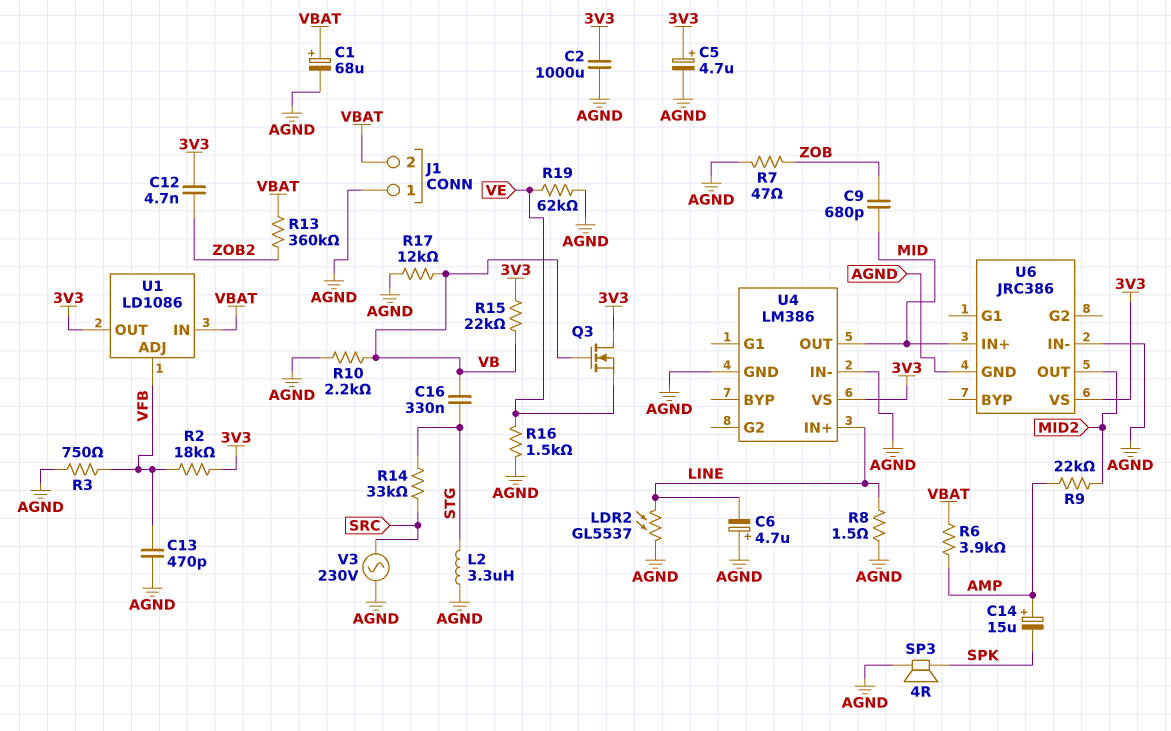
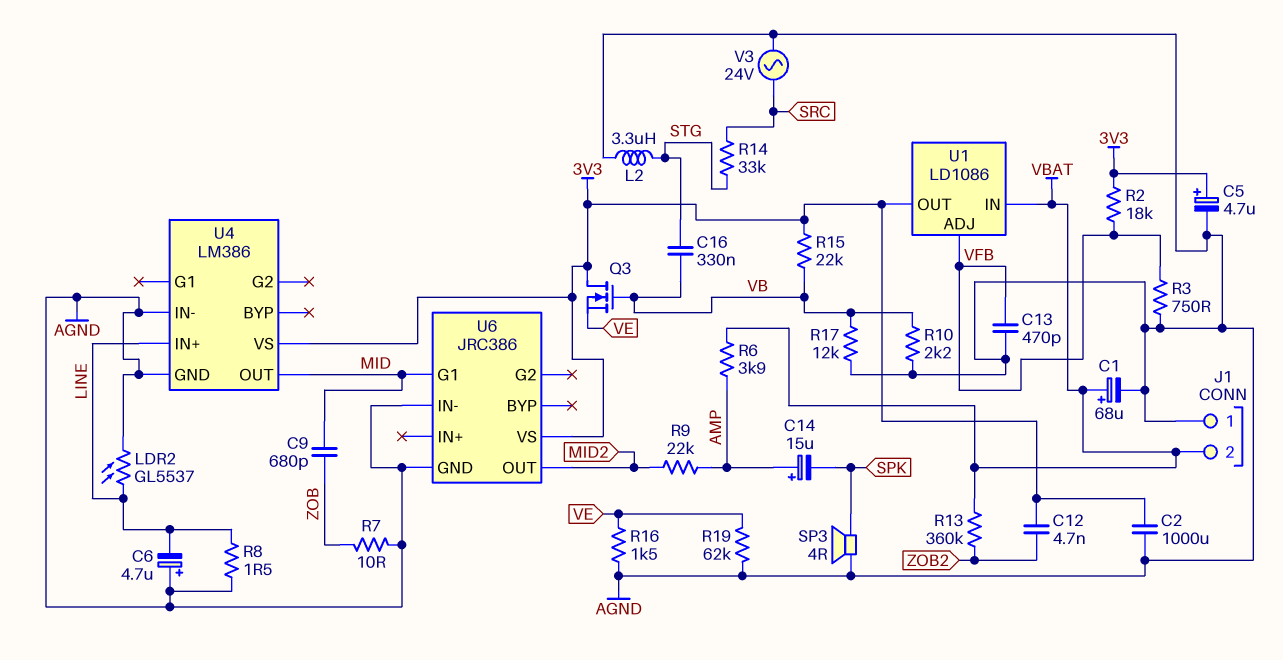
R7: 47 (AGND, ZOB) -> 10 (AGND, ZOB)
U6 pin G1: none -> MID
U6 pin IN+: MID -> none
V3: AC 230V (AGND, SRC) -> AC 24V (AGND, SRC)

